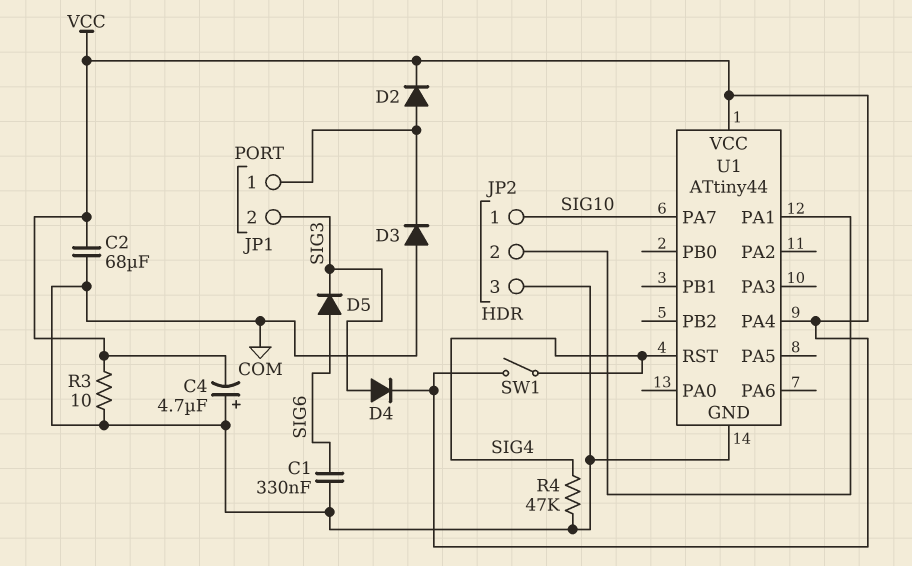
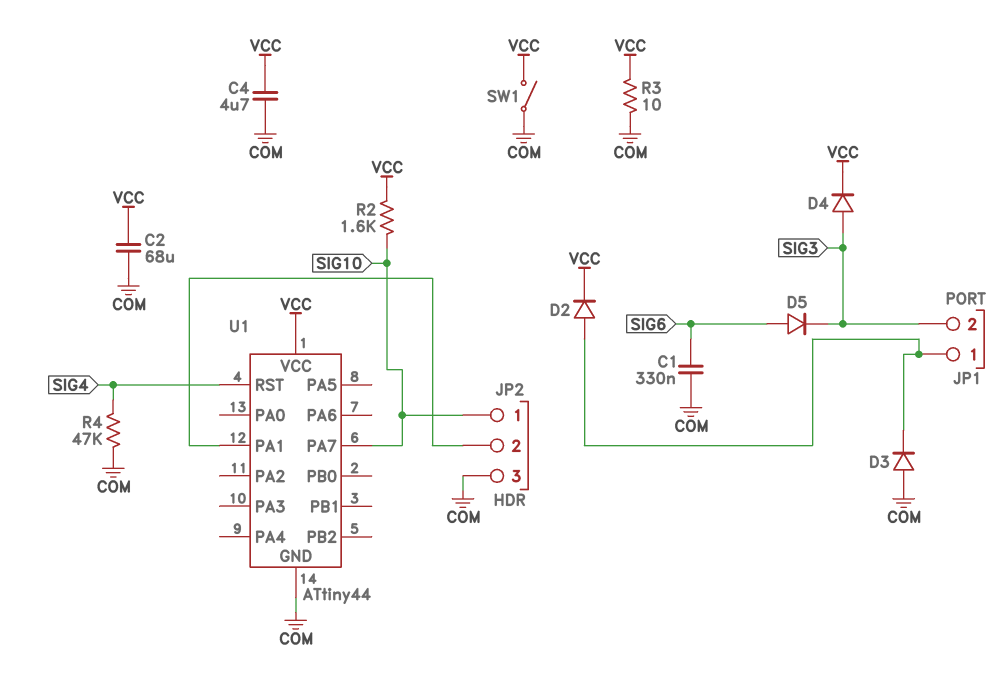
C4: 4.7uF (plus COM, minus VCC) -> 4.7uF (COM, VCC)
R2: none -> 1.6k (SIG10, VCC)
SW1: switch (SIG4, VCC) -> switch (COM, VCC)
U1 pin PA4: VCC -> none

